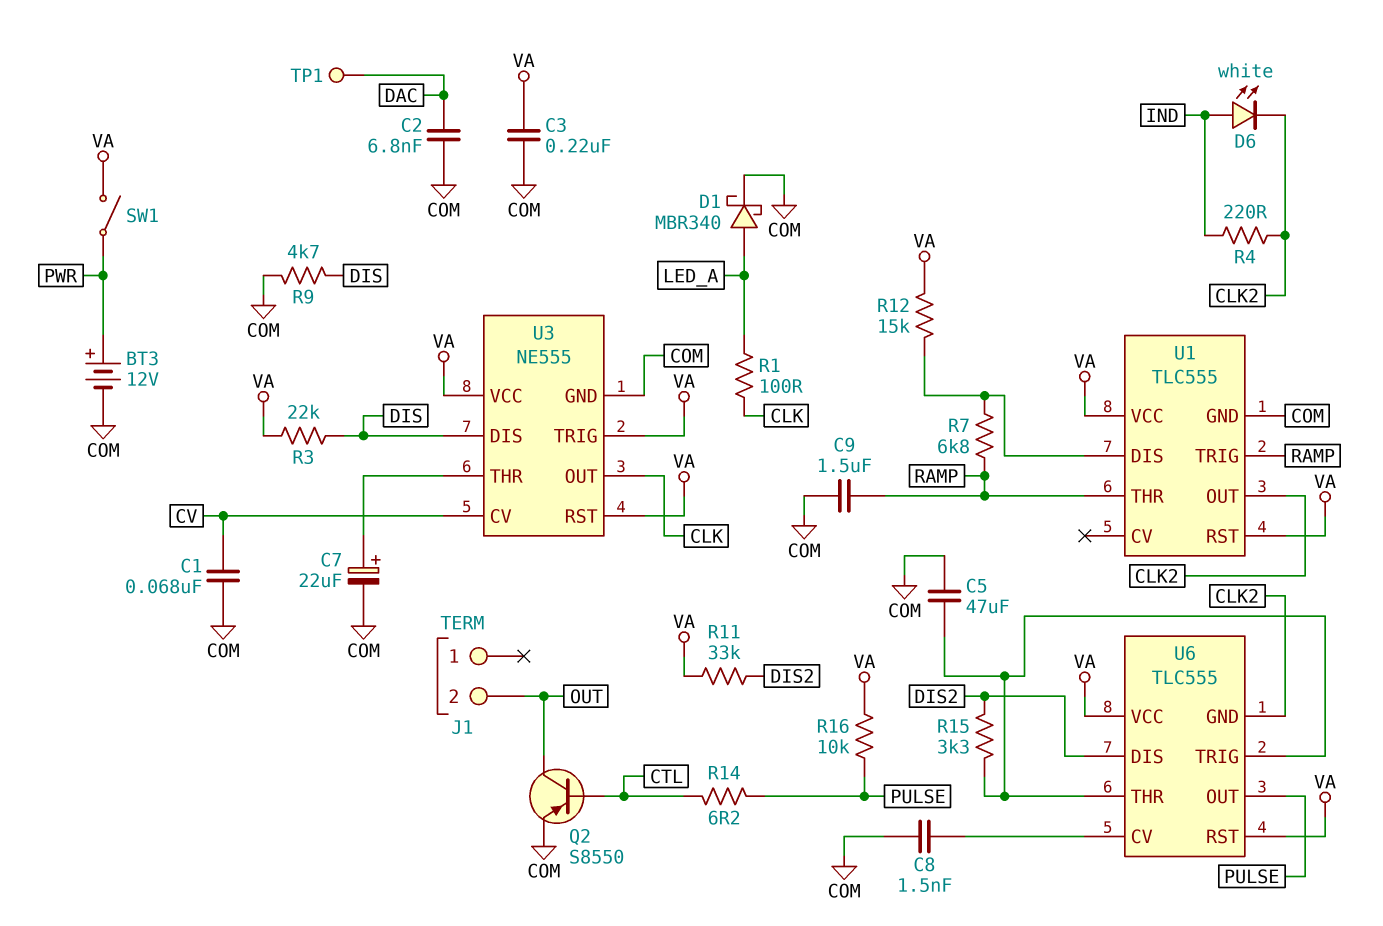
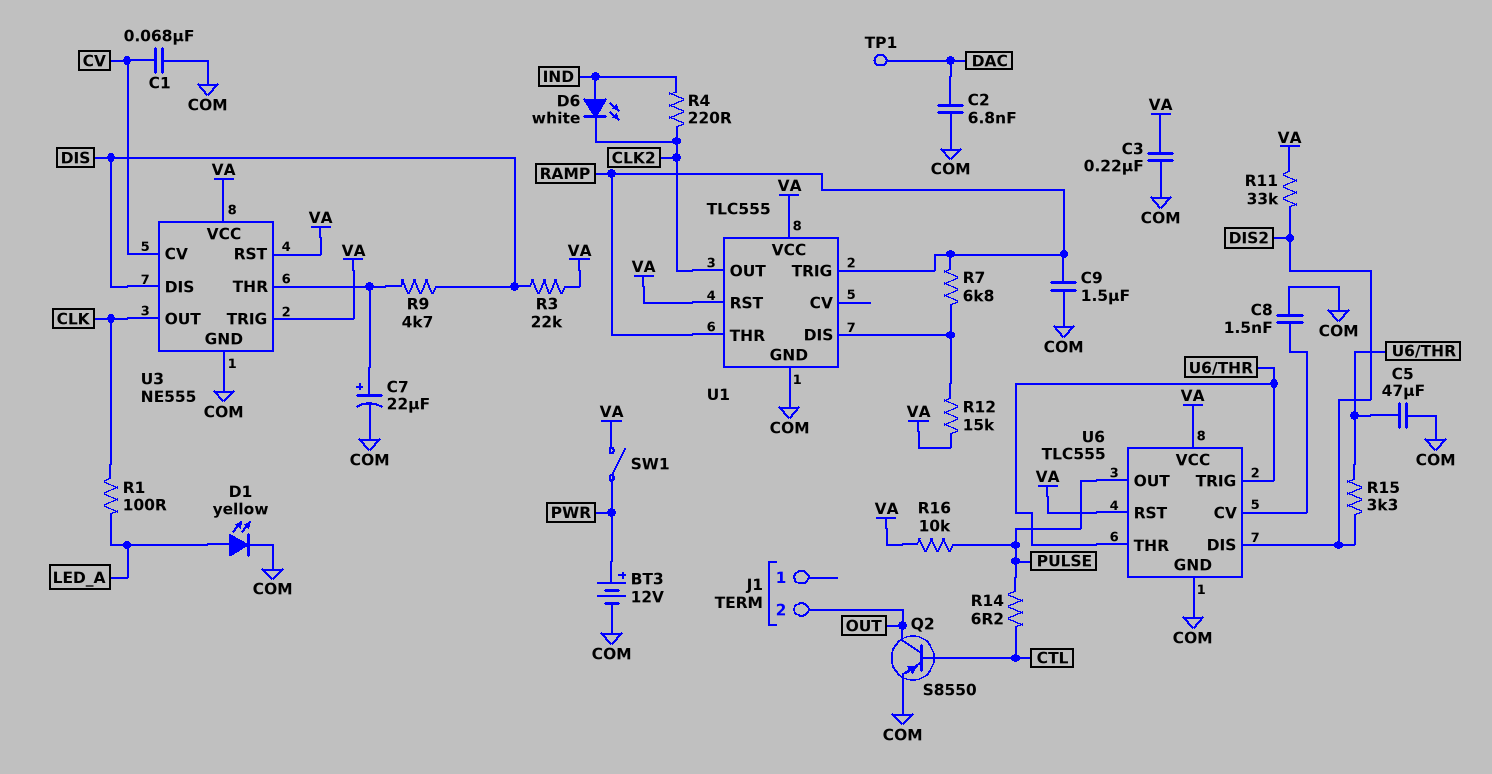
D1: schottky MBR340 (A LED_A, K COM) -> LED yellow (A LED_A, K COM)
R9: 4.7k (COM, DIS) -> 4.7k (DIS, U3/THR)
U6 pin GND: CLK2 -> COM

